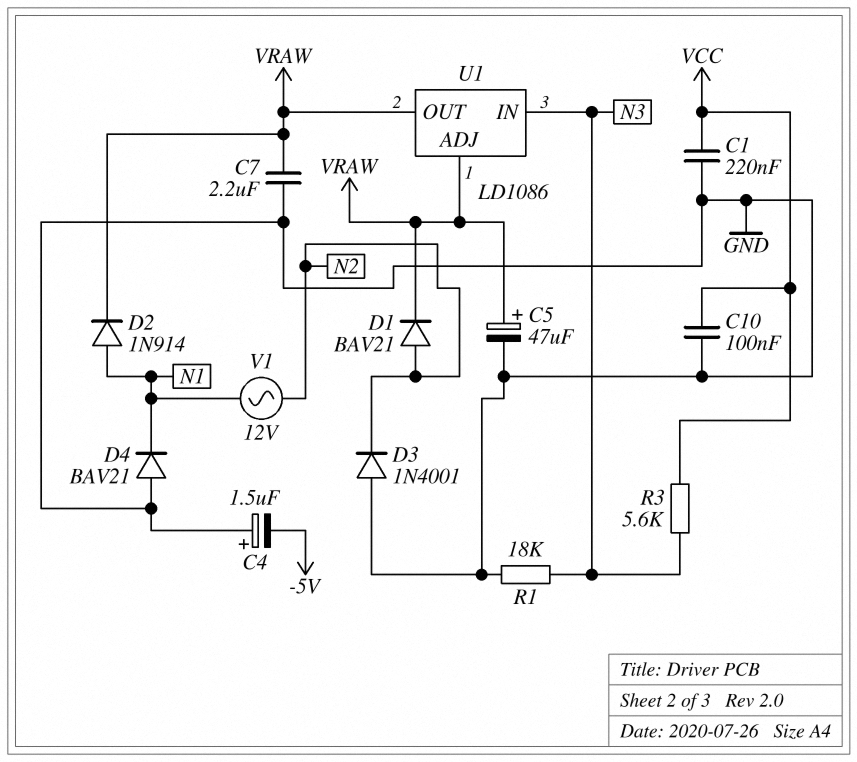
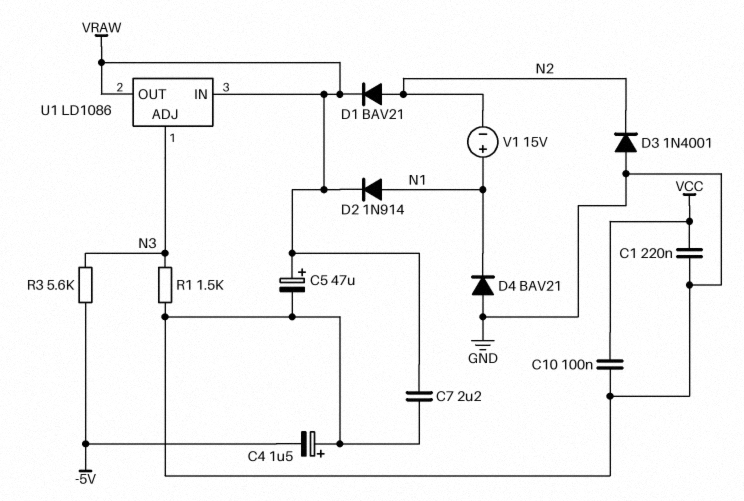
R1: 18k (GND, N3) -> 1.5k (GND, N3)
R3: 5.6k (N3, VCC) -> 5.6k (-5V, N3)
U1 pin ADJ: VRAW -> N3
U1 pin IN: N3 -> VRAW
V1: AC 12V (N1, N2) -> 15V (plus N1, minus N2)

